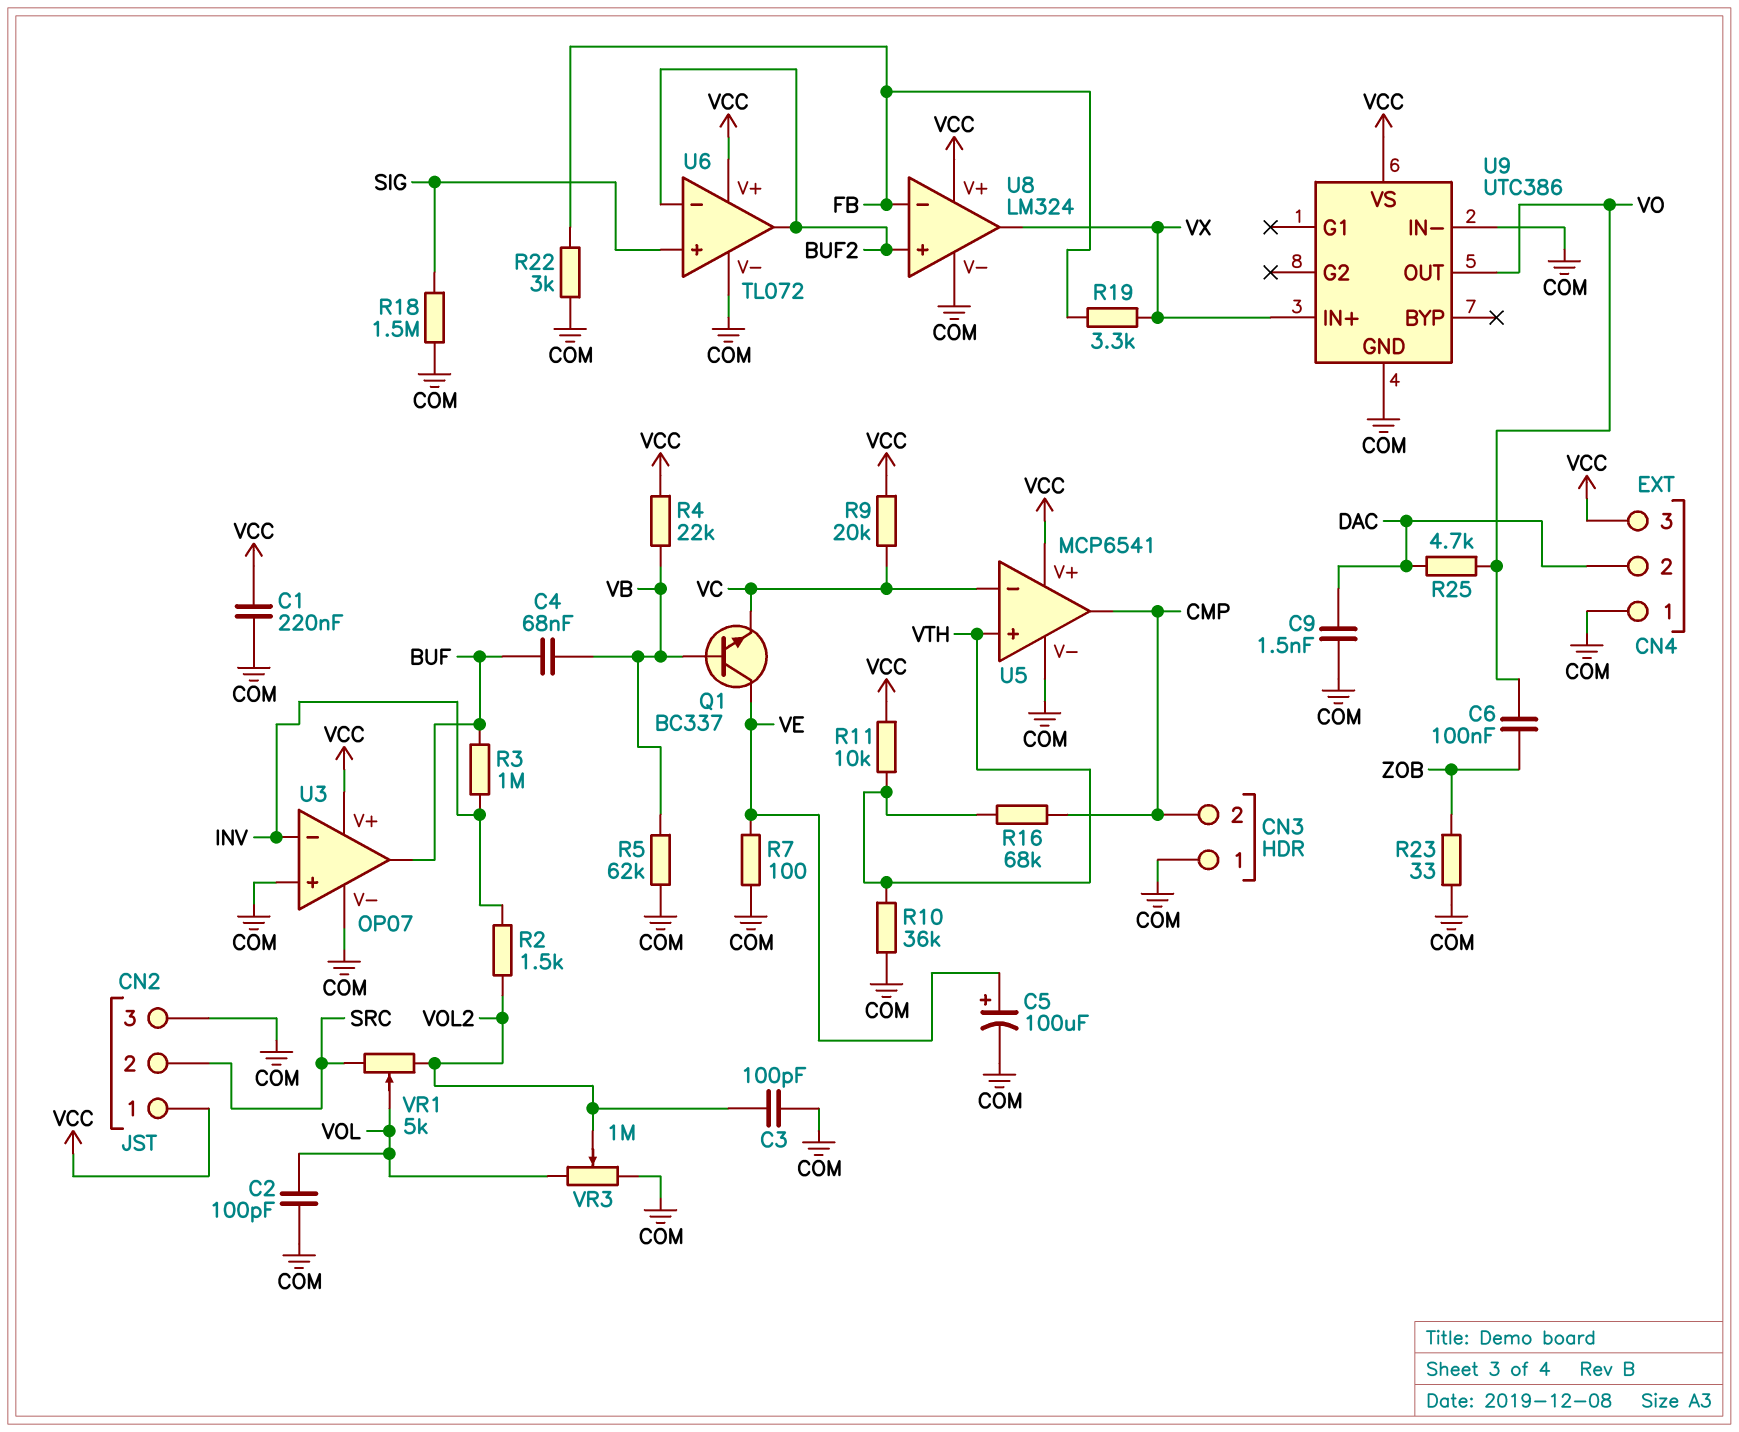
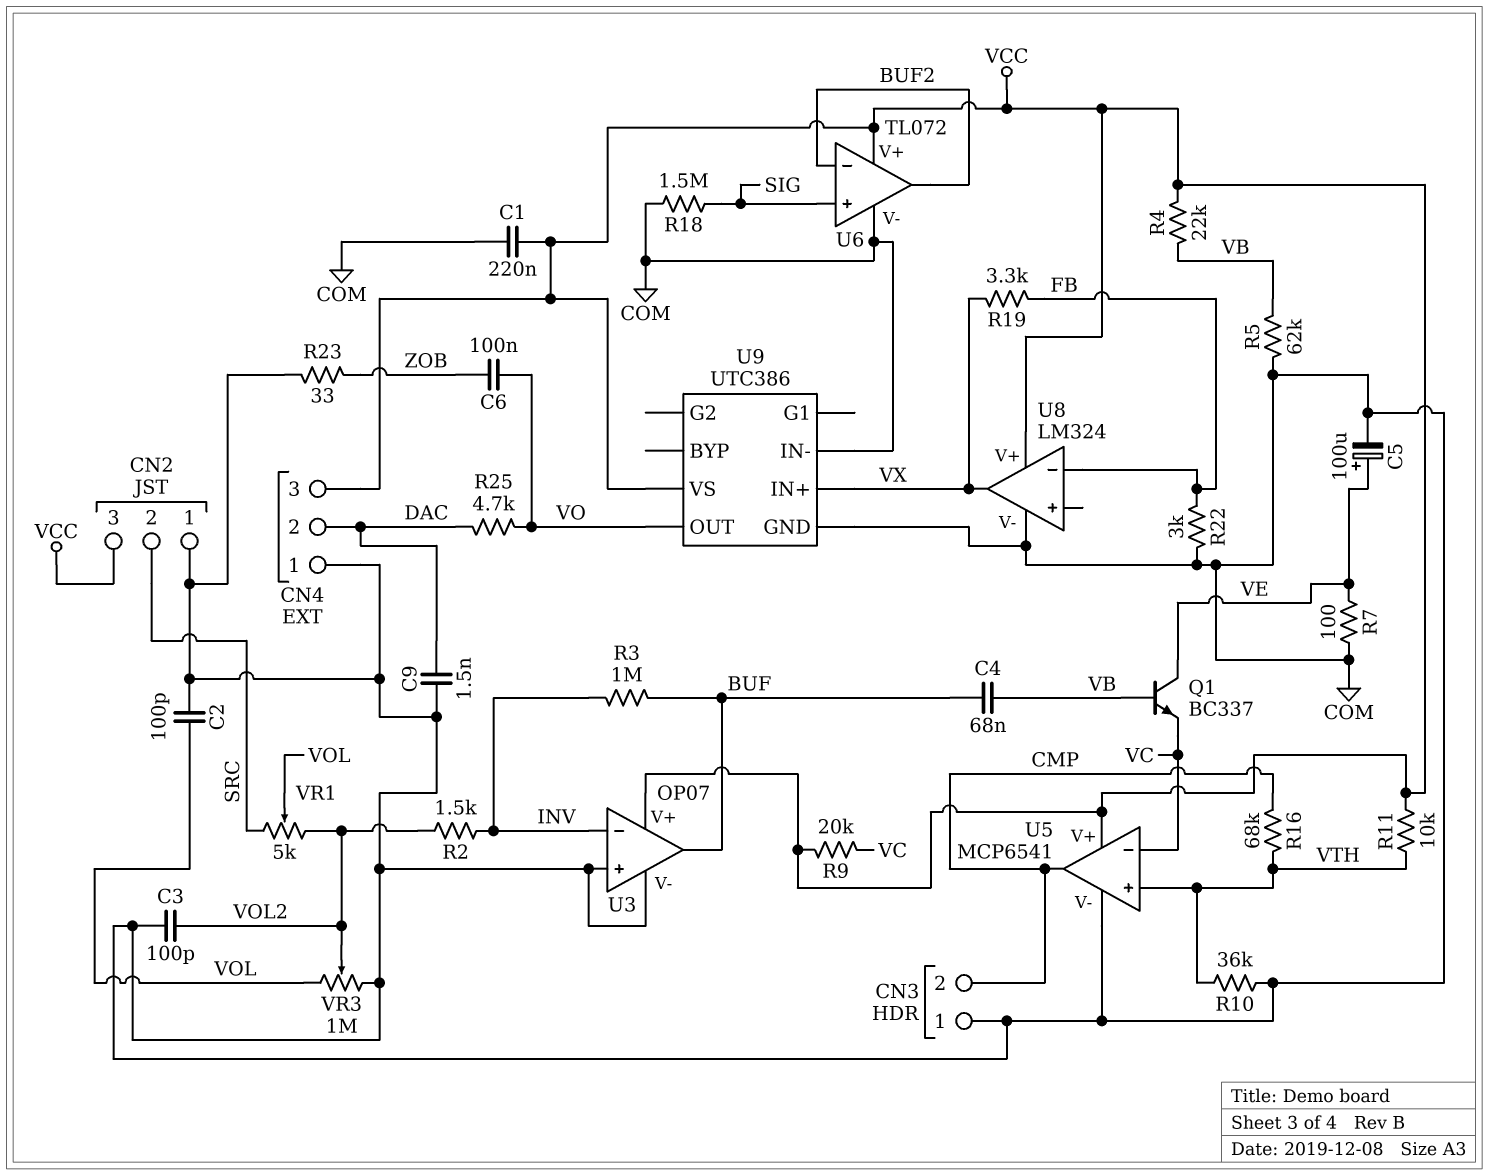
CN2 pin 1: VCC -> COM
CN2 pin 3: COM -> VCC
U8 pin in+: BUF2 -> none

